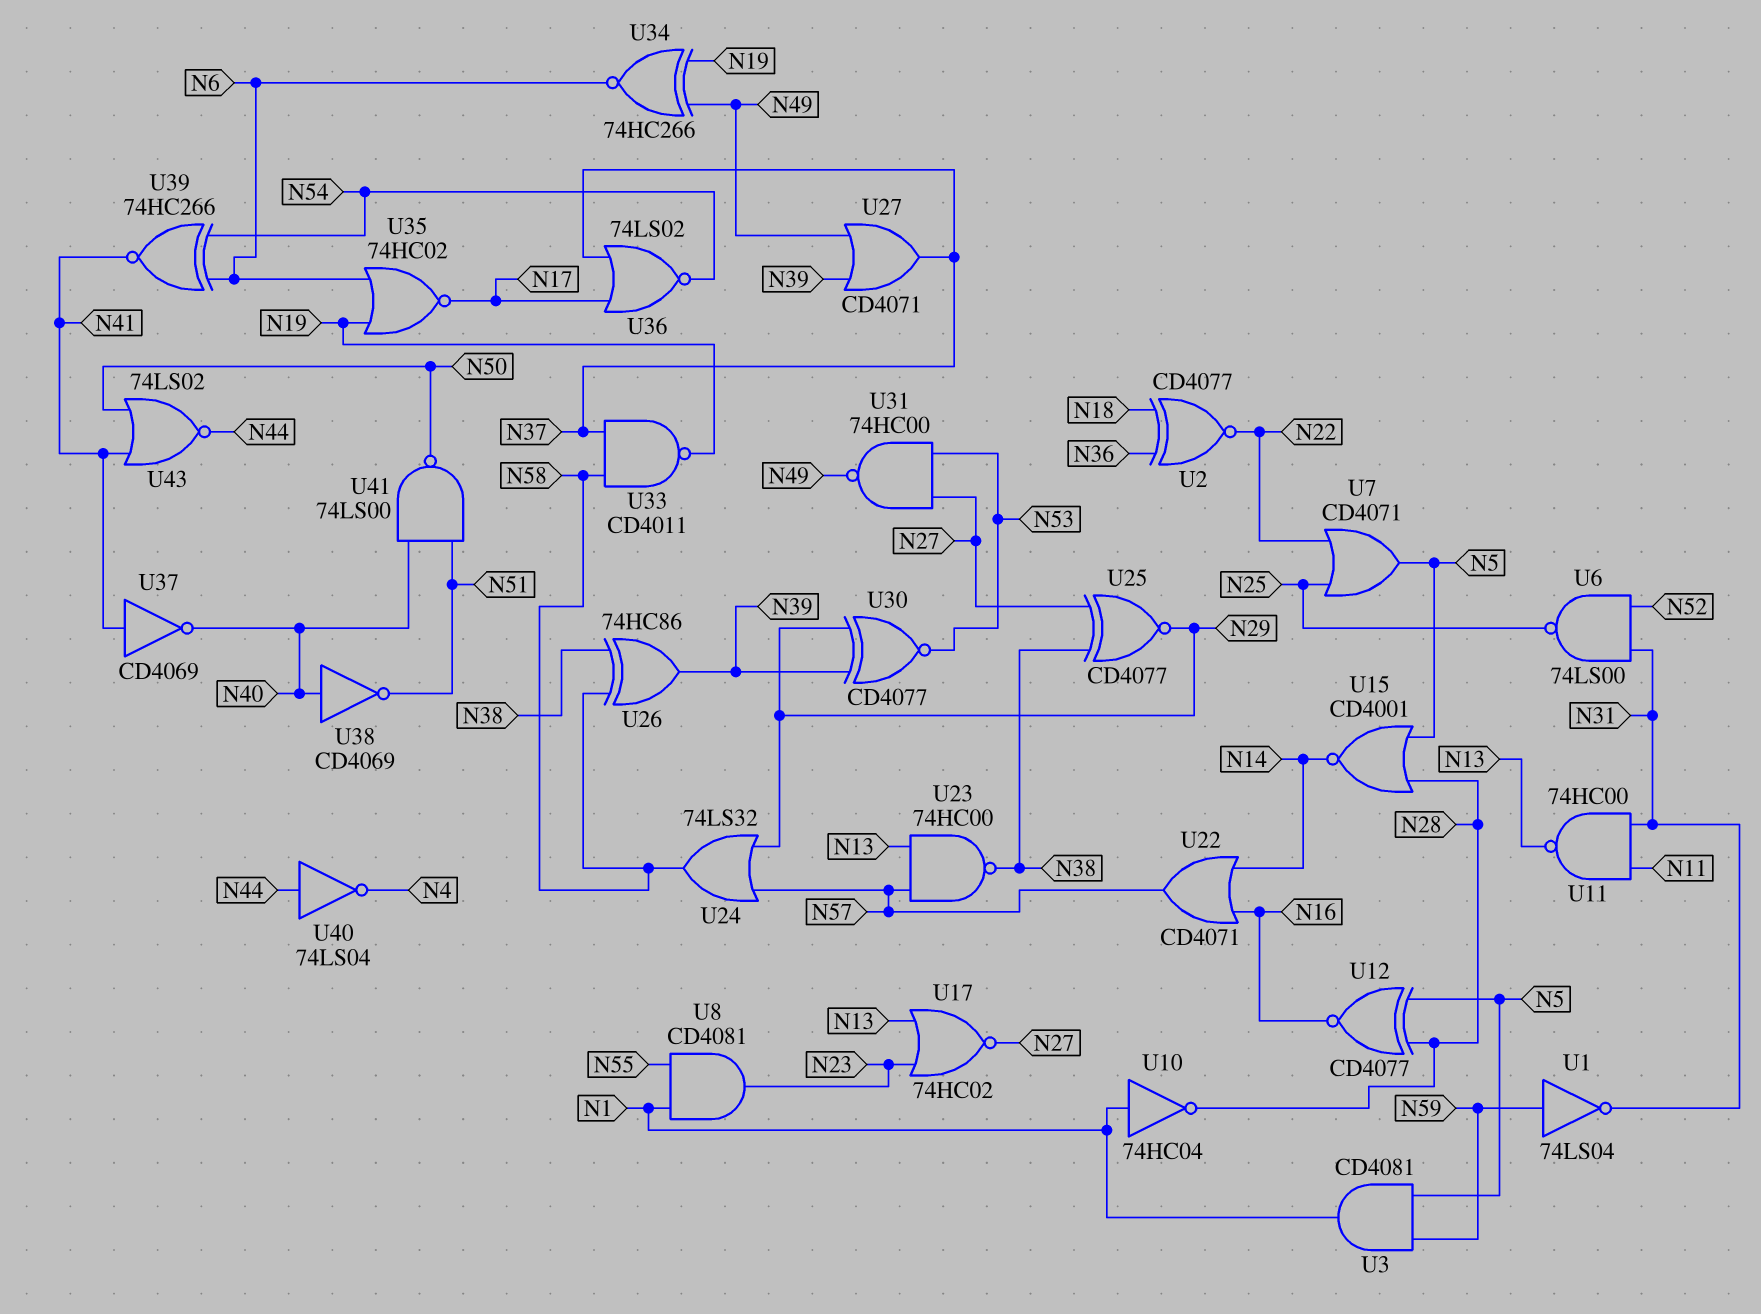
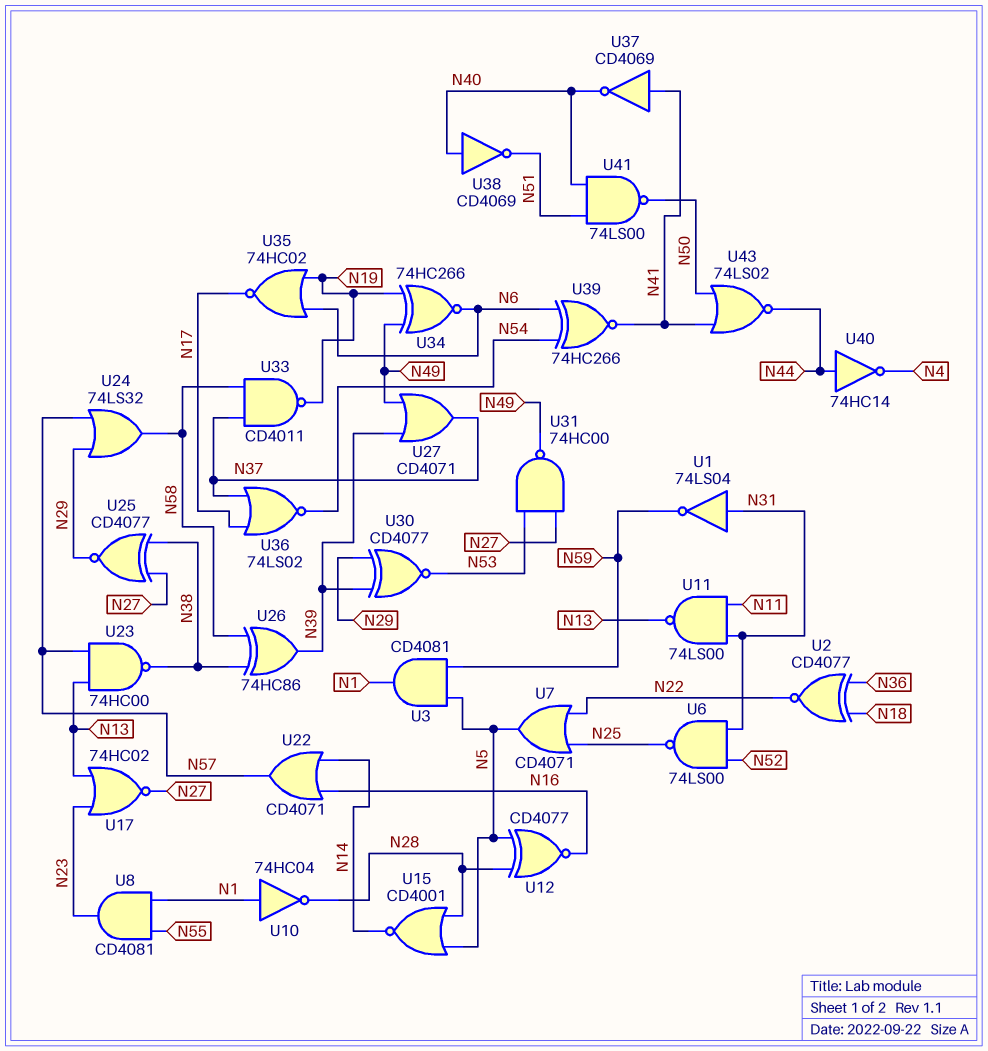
U1: NOT 74LS04 (in N59, out N31) -> NOT 74LS04 (in N31, out N59)
U11: NAND 74HC00 (in N11, in N31, out N13) -> NAND 74LS00 (in N11, in N31, out N13)
U40: NOT 74LS04 (in N44, out N4) -> NOT 74HC14 (in N44, out N4)

